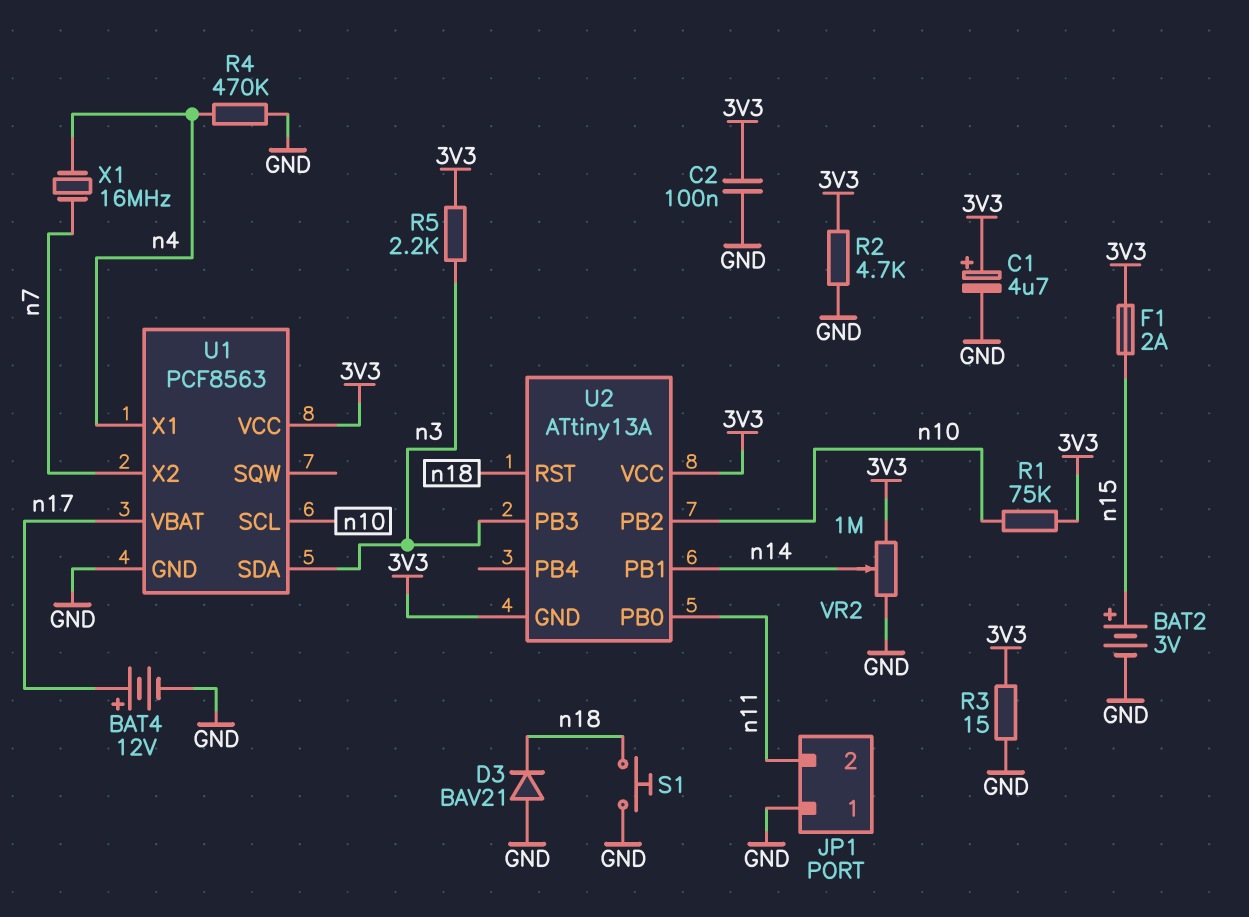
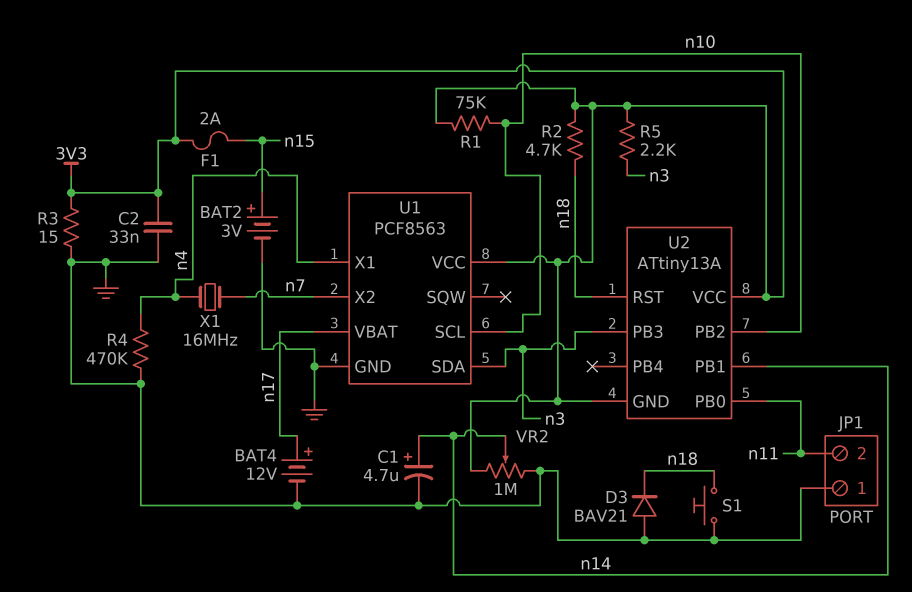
C1: 4.7uF (plus 3V3, minus GND) -> 4.7uF (plus n14, minus GND)
C2: 100nF (3V3, GND) -> 33nF (3V3, GND)
R2: 4.7k (3V3, GND) -> 4.7k (3V3, n18)

